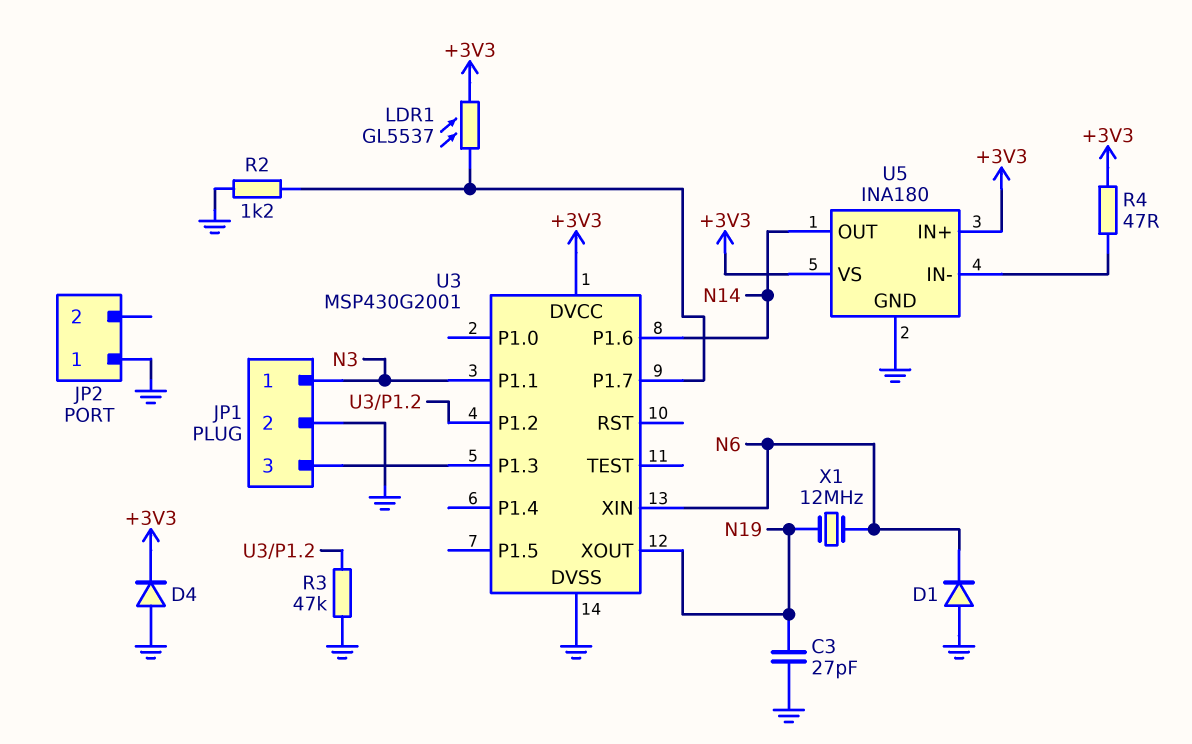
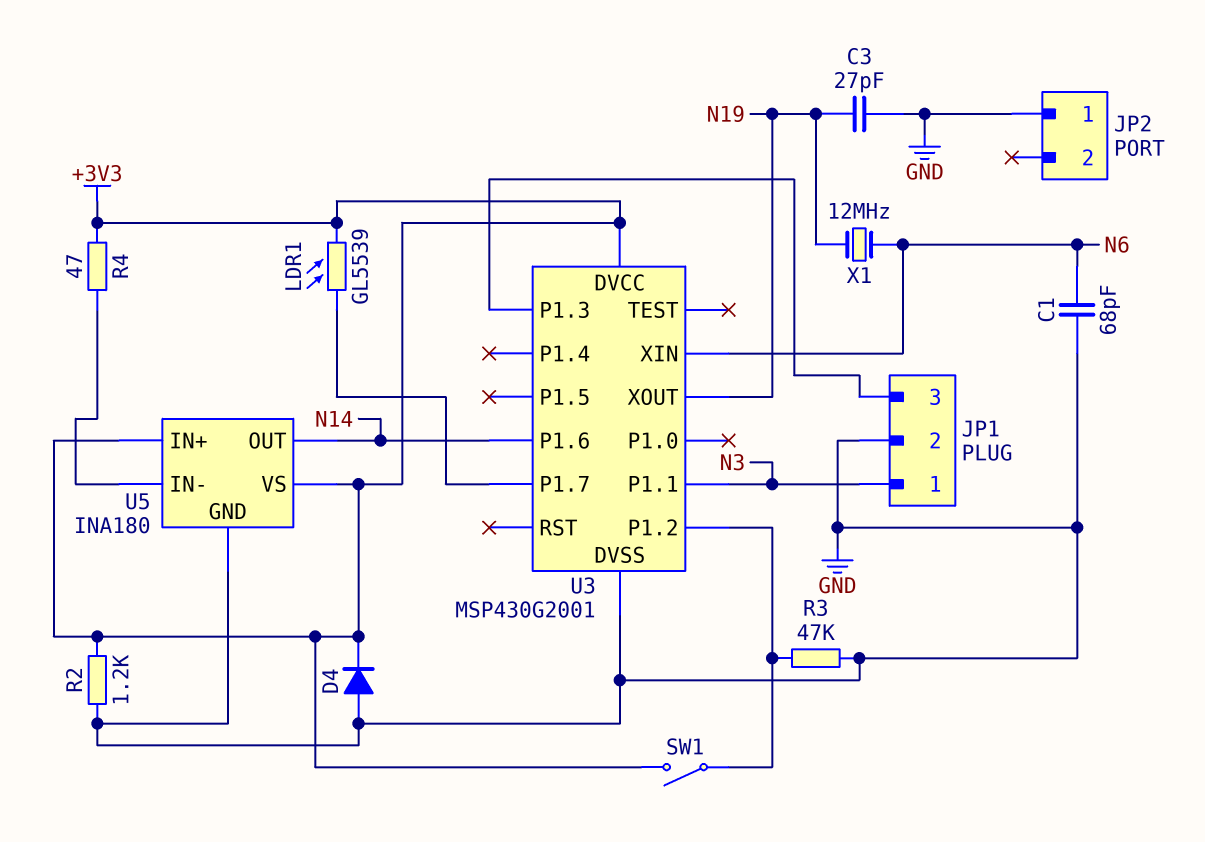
C1: none -> 68pF (GND, N6)
D1: diode (A GND, K N6) -> none
LDR1: GL5537 (+3V3, U3/P1.7) -> GL5539 (+3V3, U3/P1.7)
R2: 1.2k (GND, U3/P1.7) -> 1.2k (+3V3, GND)
SW1: none -> switch (+3V3, U3/P1.2)

